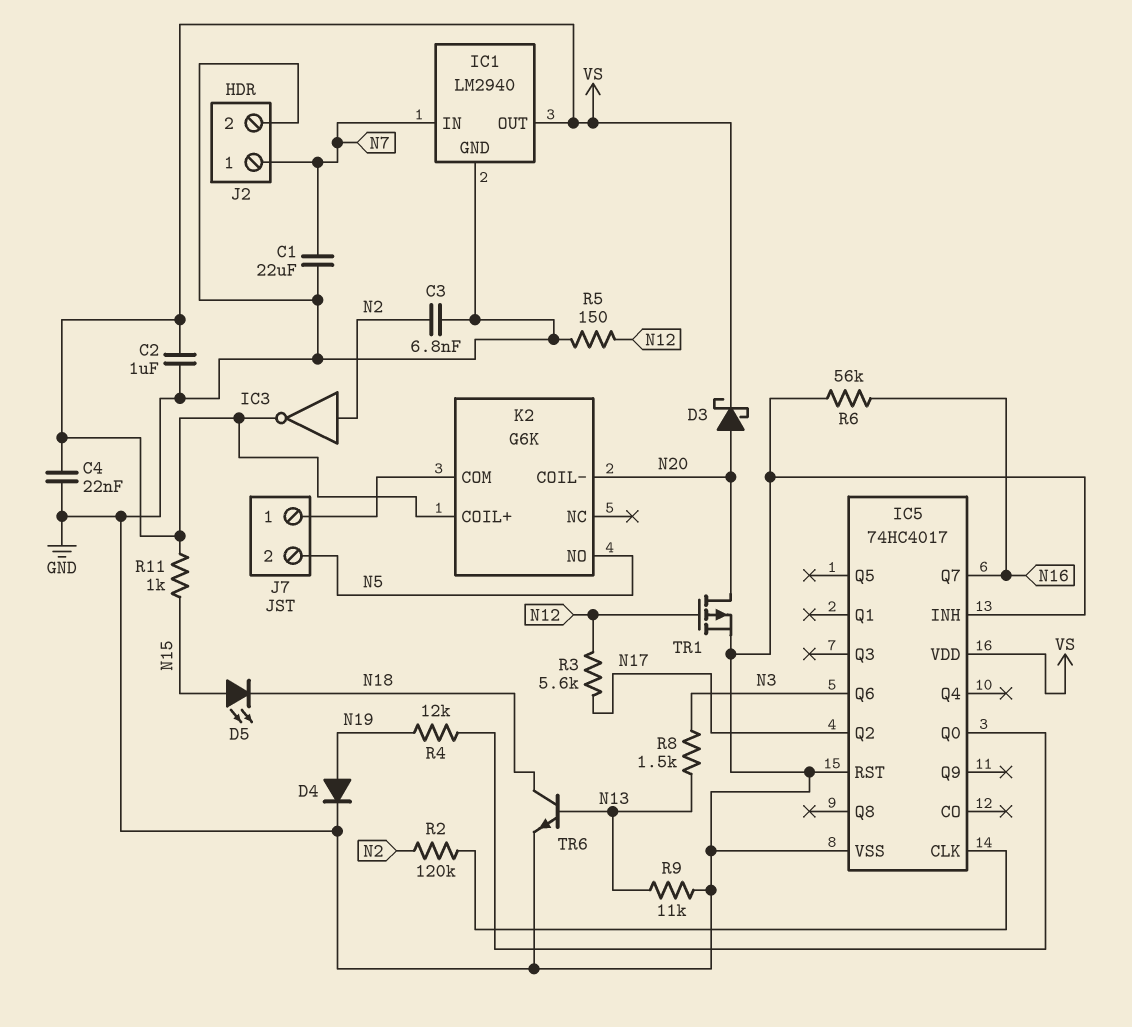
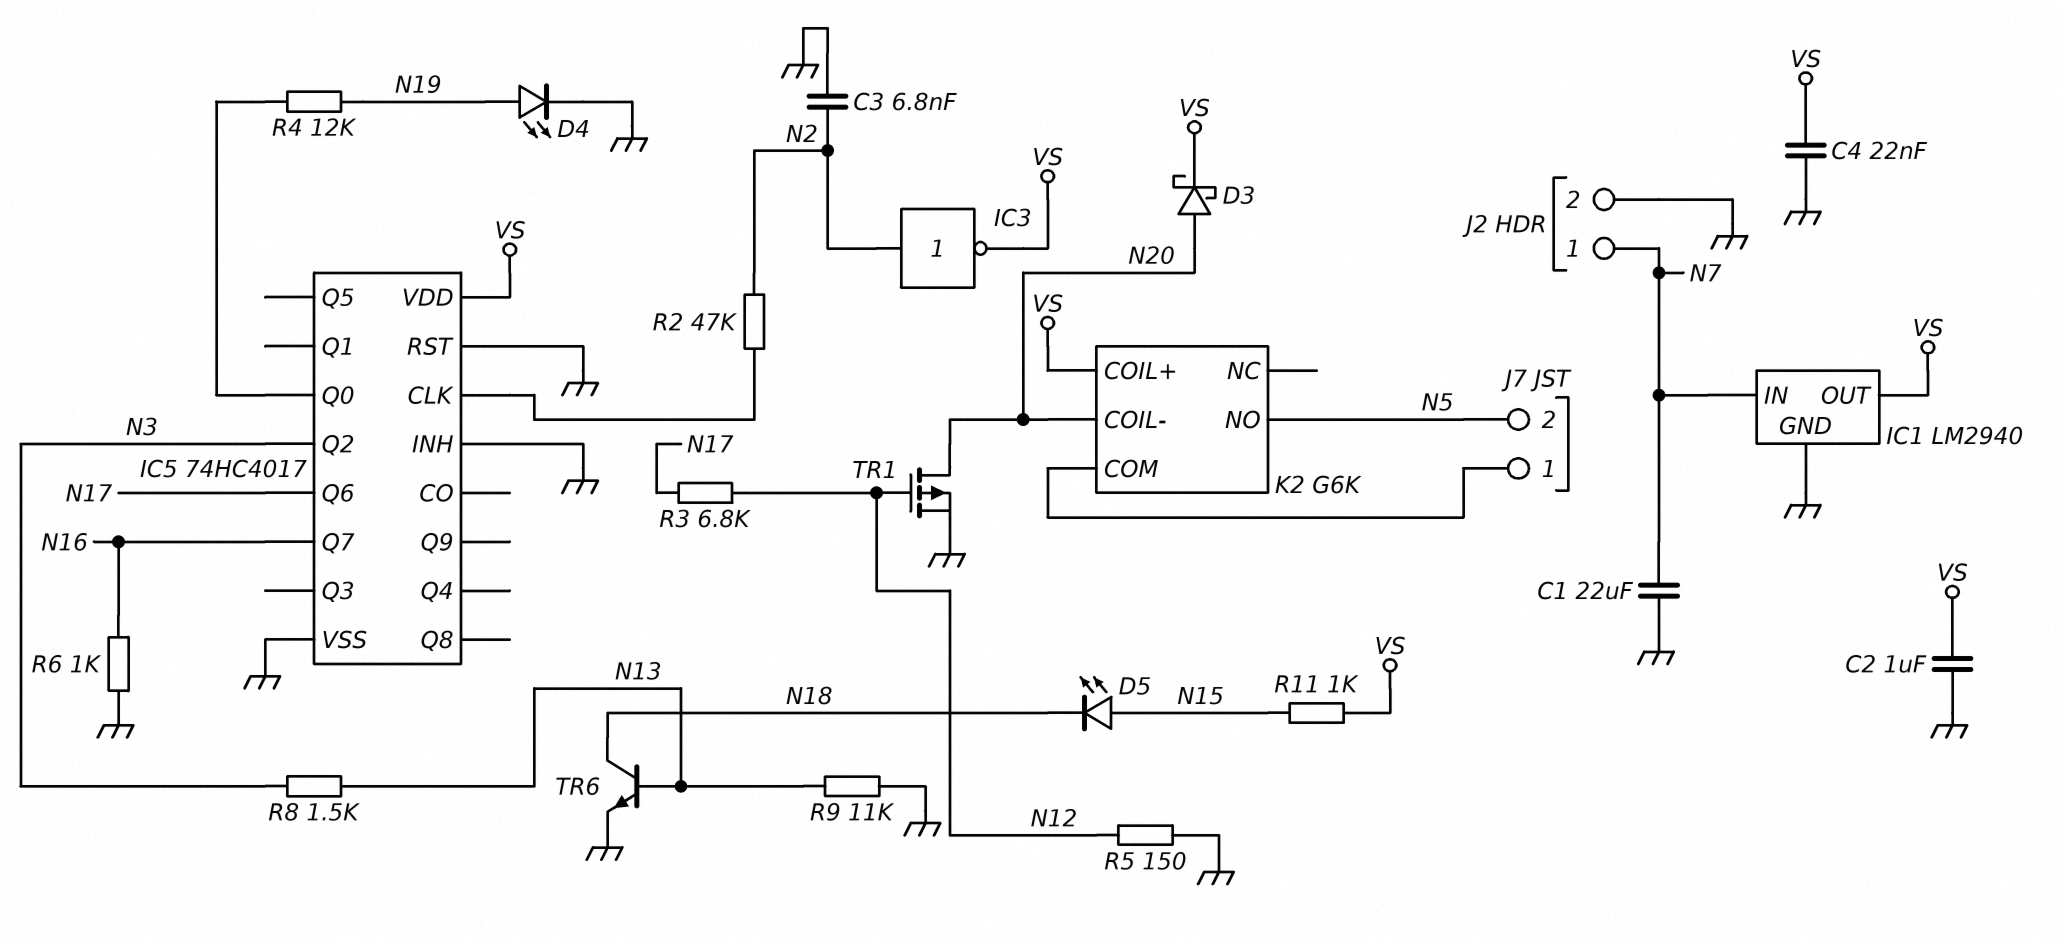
D4: diode (A N19, K GND) -> LED (A N19, K GND)
IC5 pin Q2: N17 -> N3
IC5 pin Q6: N3 -> N17
R2: 120k (IC5/CLK, N2) -> 47k (IC5/CLK, N2)
R3: 5.6k (N12, N17) -> 6.8k (N12, N17)
R6: 56k (GND, N16) -> 1k (GND, N16)

